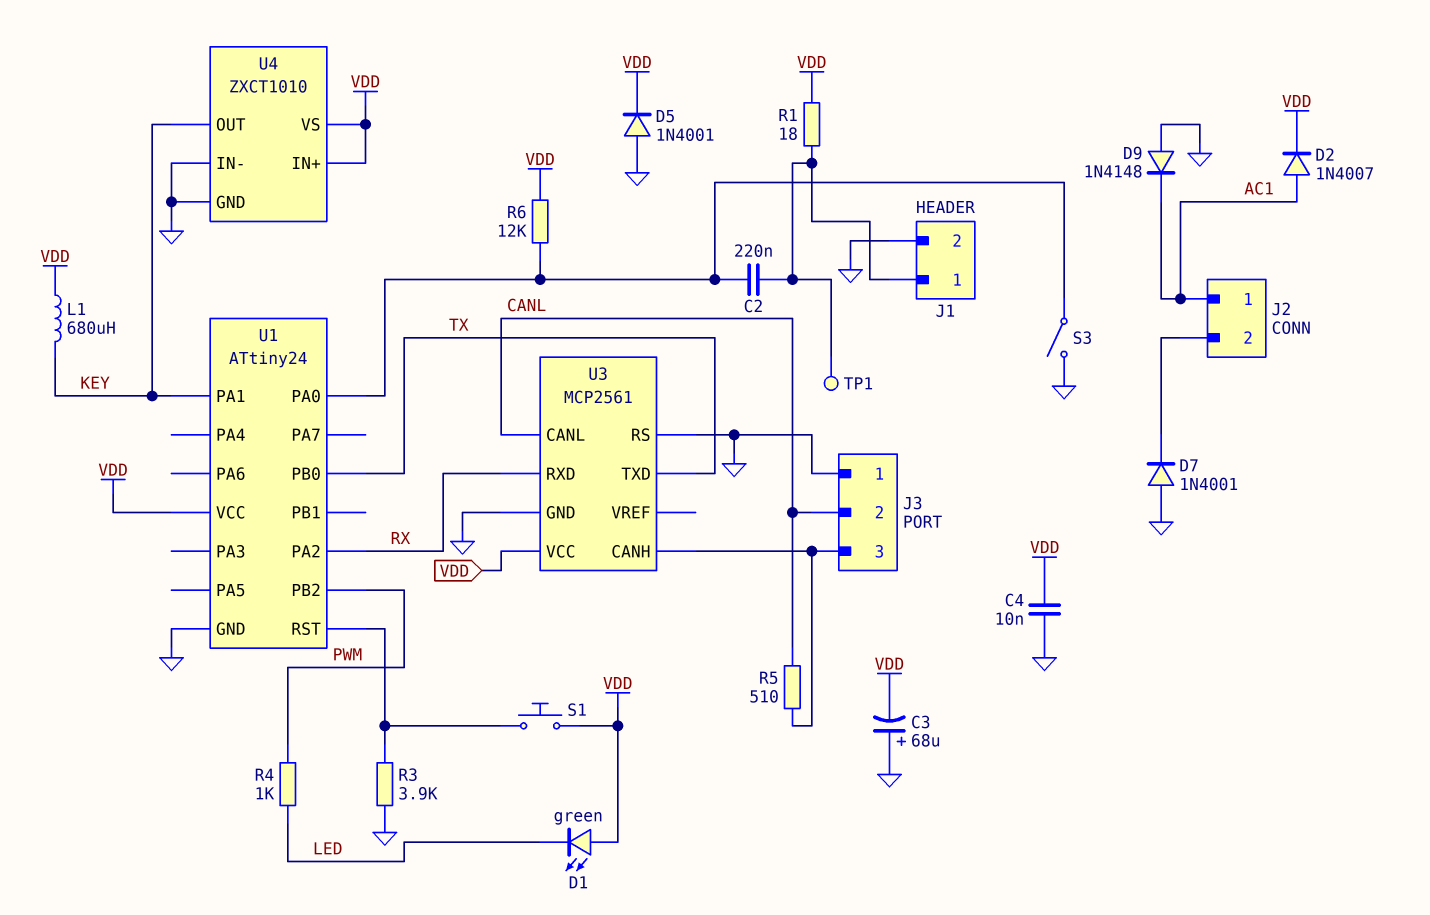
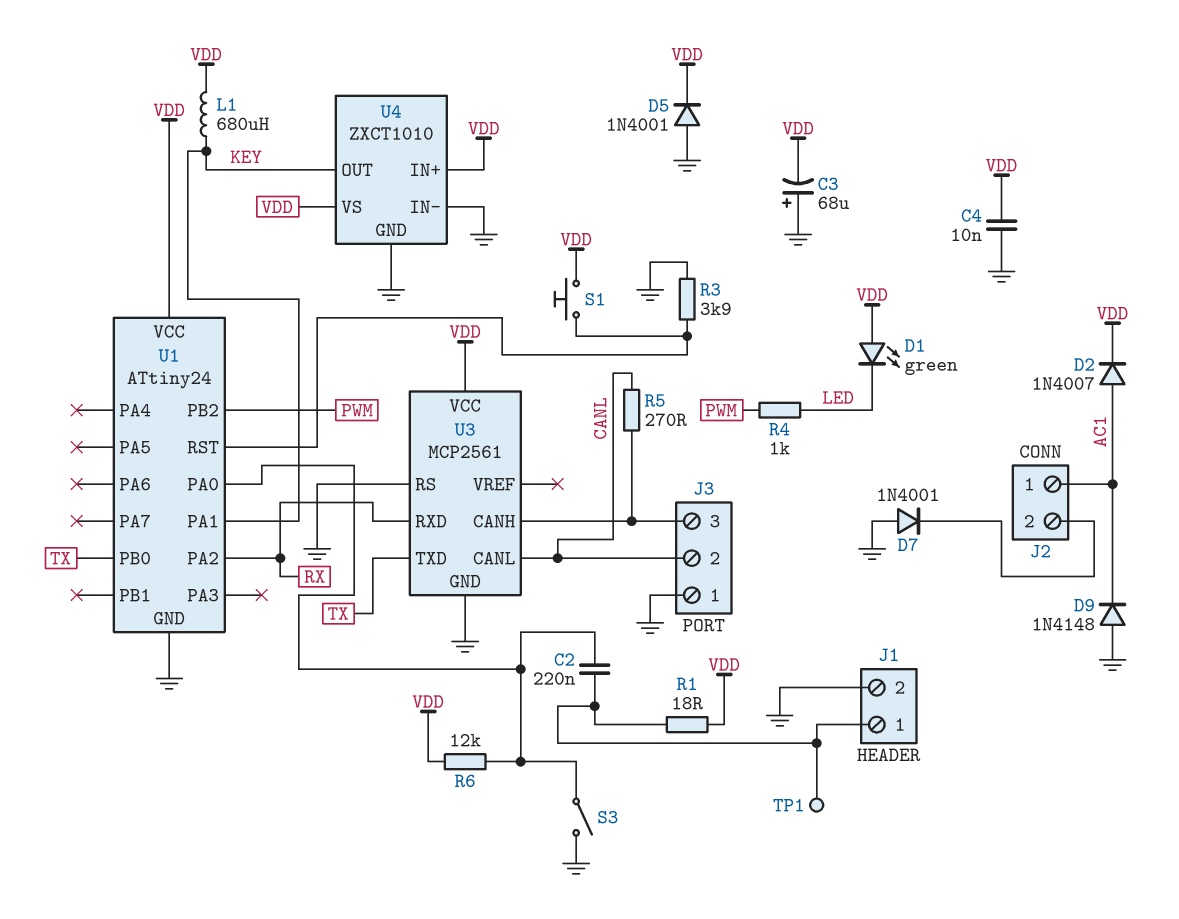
R5: 510 (CANL, J3/3) -> 270 (CANL, J3/3)

